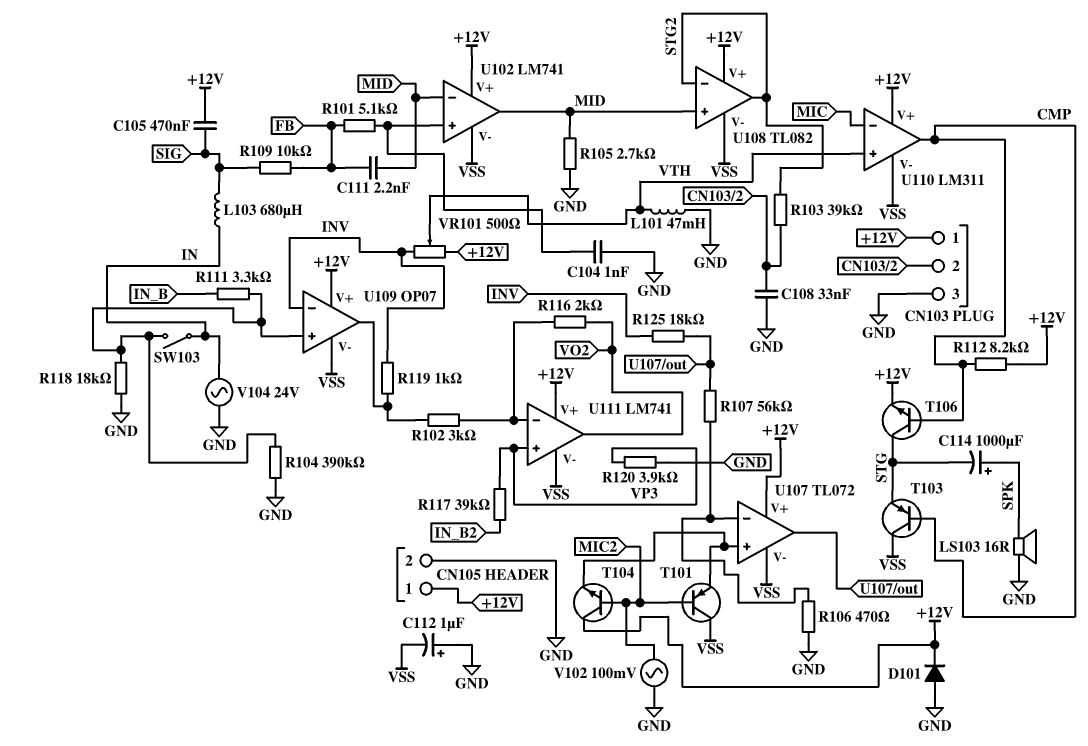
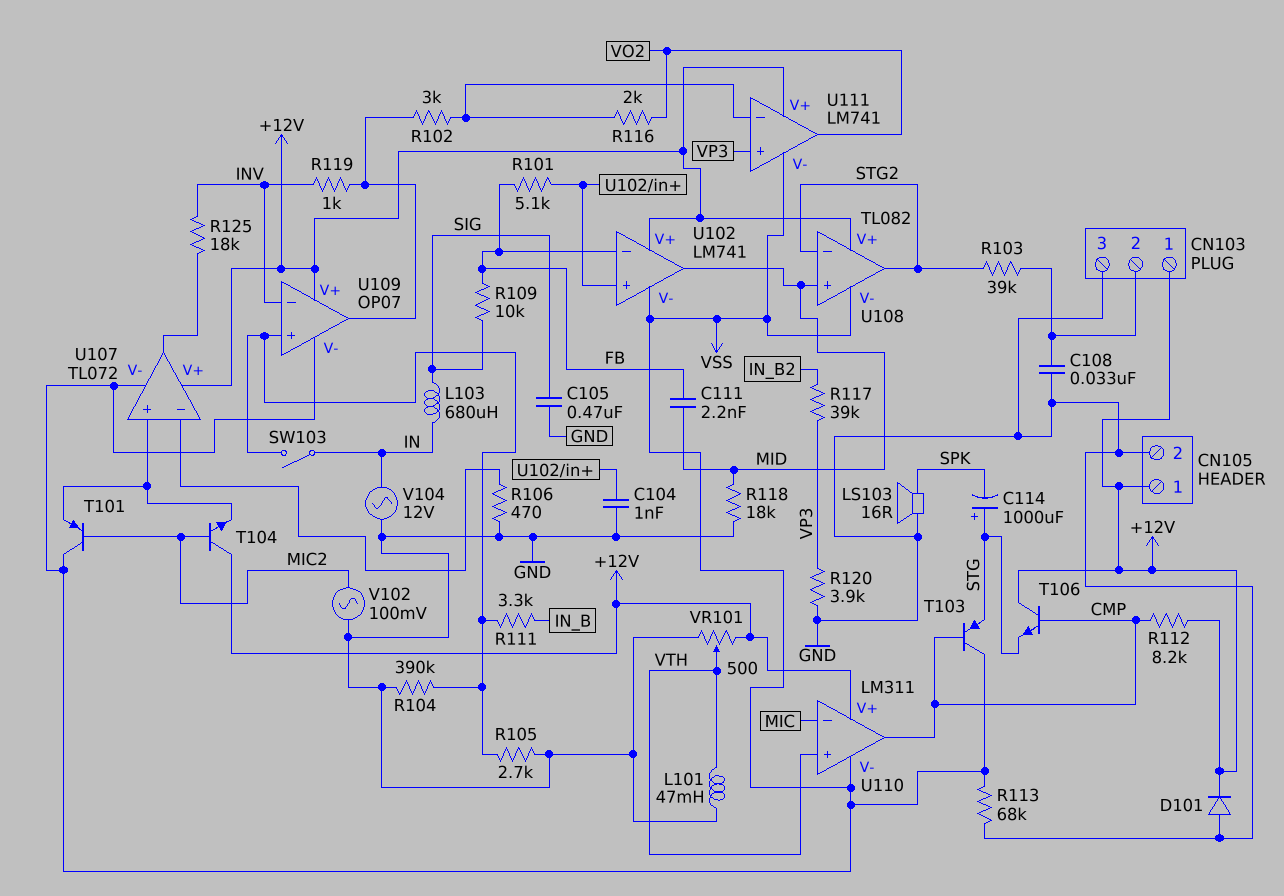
C105: 470nF (+12V, SIG) -> 470nF (GND, SIG)
C112: 1uF (plus GND, minus VSS) -> none
C114: 1000uF (plus SPK, minus STG) -> 1000uF (plus STG, minus SPK)
R105: 2.7k (GND, MID) -> 2.7k (GND, U109/in+)
R107: 56k (U107/in-, U107/out) -> none
R113: none -> 68k (GND, VSS)
R118: 18k (GND, U109/in+) -> 18k (GND, MID)
T106: NPN (B CMP, C STG, E +12V) -> NPN (B CMP, C +12V, E STG)
U102 pin in-: MID -> FB
V104: AC 24V (GND, IN) -> AC 12V (GND, IN)
VR101: 500 (+12V, INV, wiper VTH) -> 500 (+12V, GND, wiper VTH)

